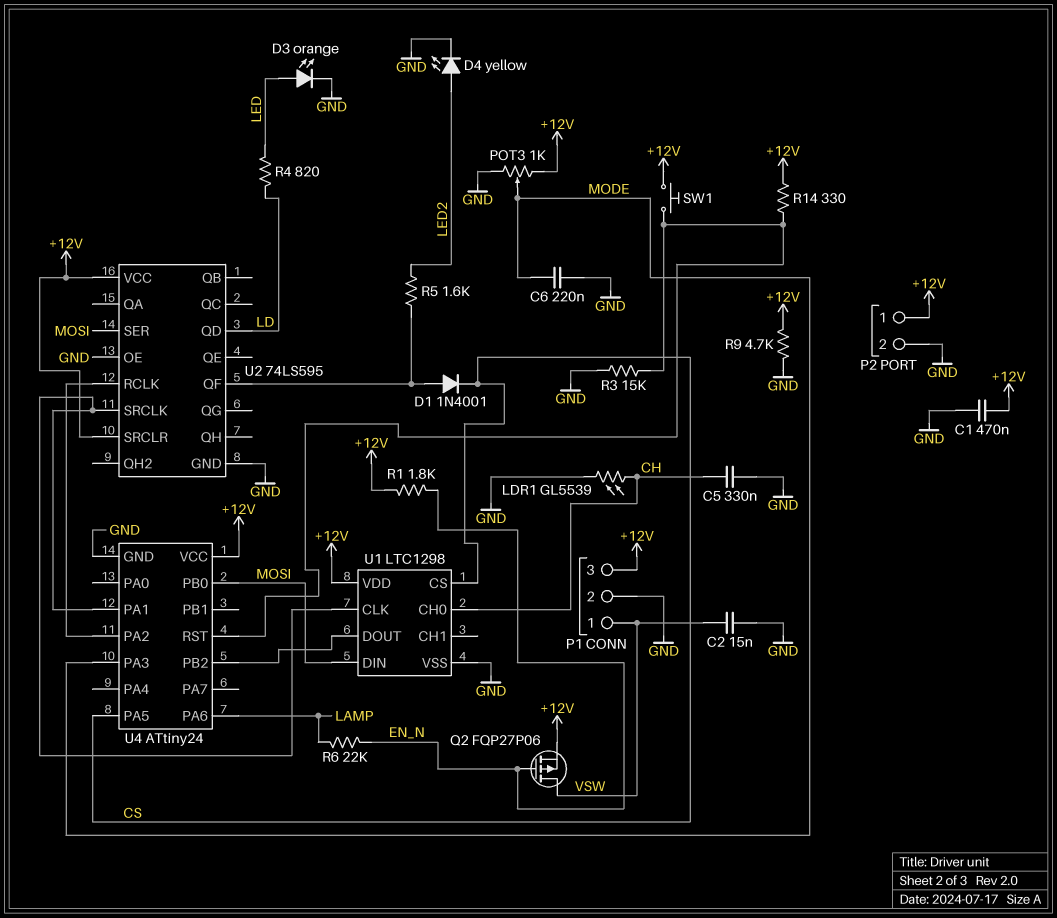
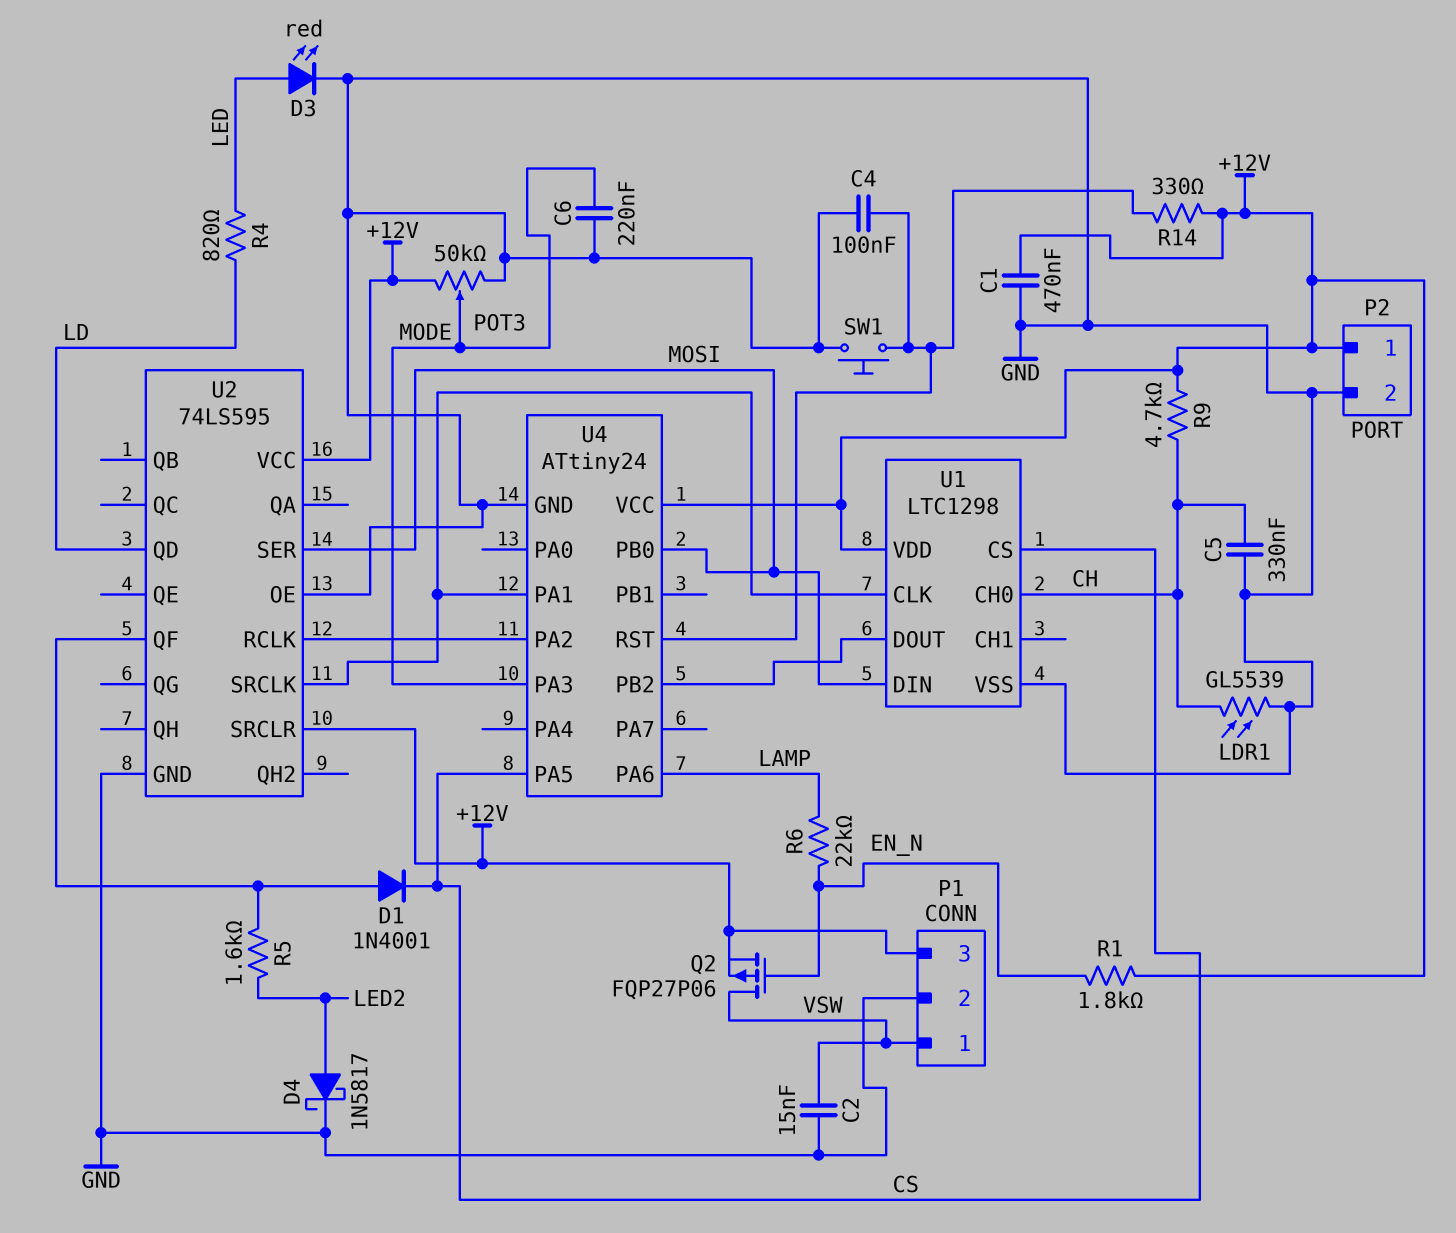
C4: none -> 100nF (GND, U4/RST)
D3: LED orange (A LED, K GND) -> LED red (A LED, K GND)
D4: LED yellow (A LED2, K GND) -> schottky 1N5817 (A LED2, K GND)
POT3: 1k (+12V, GND, wiper MODE) -> 50k (+12V, GND, wiper MODE)
R3: 15k (GND, U4/RST) -> none
R9: 4.7k (+12V, GND) -> 4.7k (+12V, CH)
SW1: button (+12V, U4/RST) -> button (GND, U4/RST)

